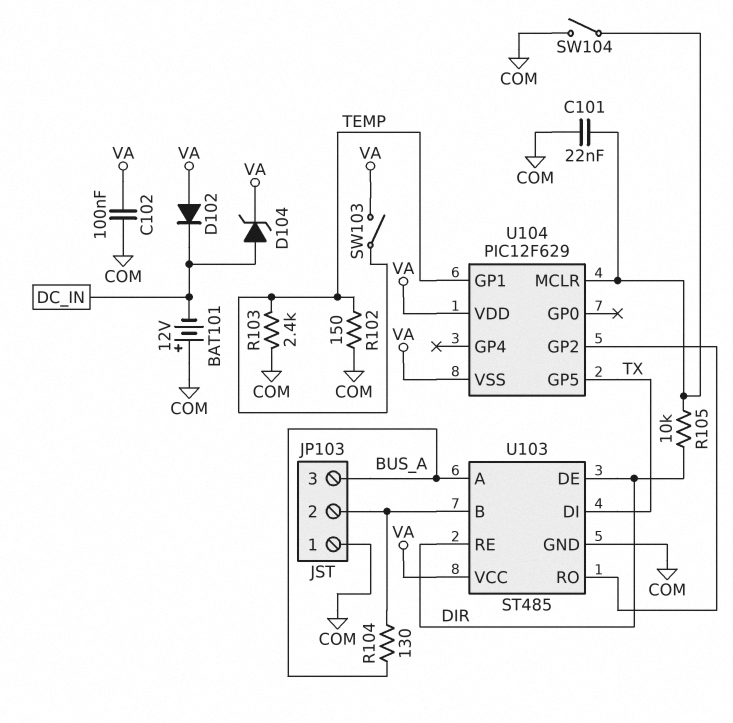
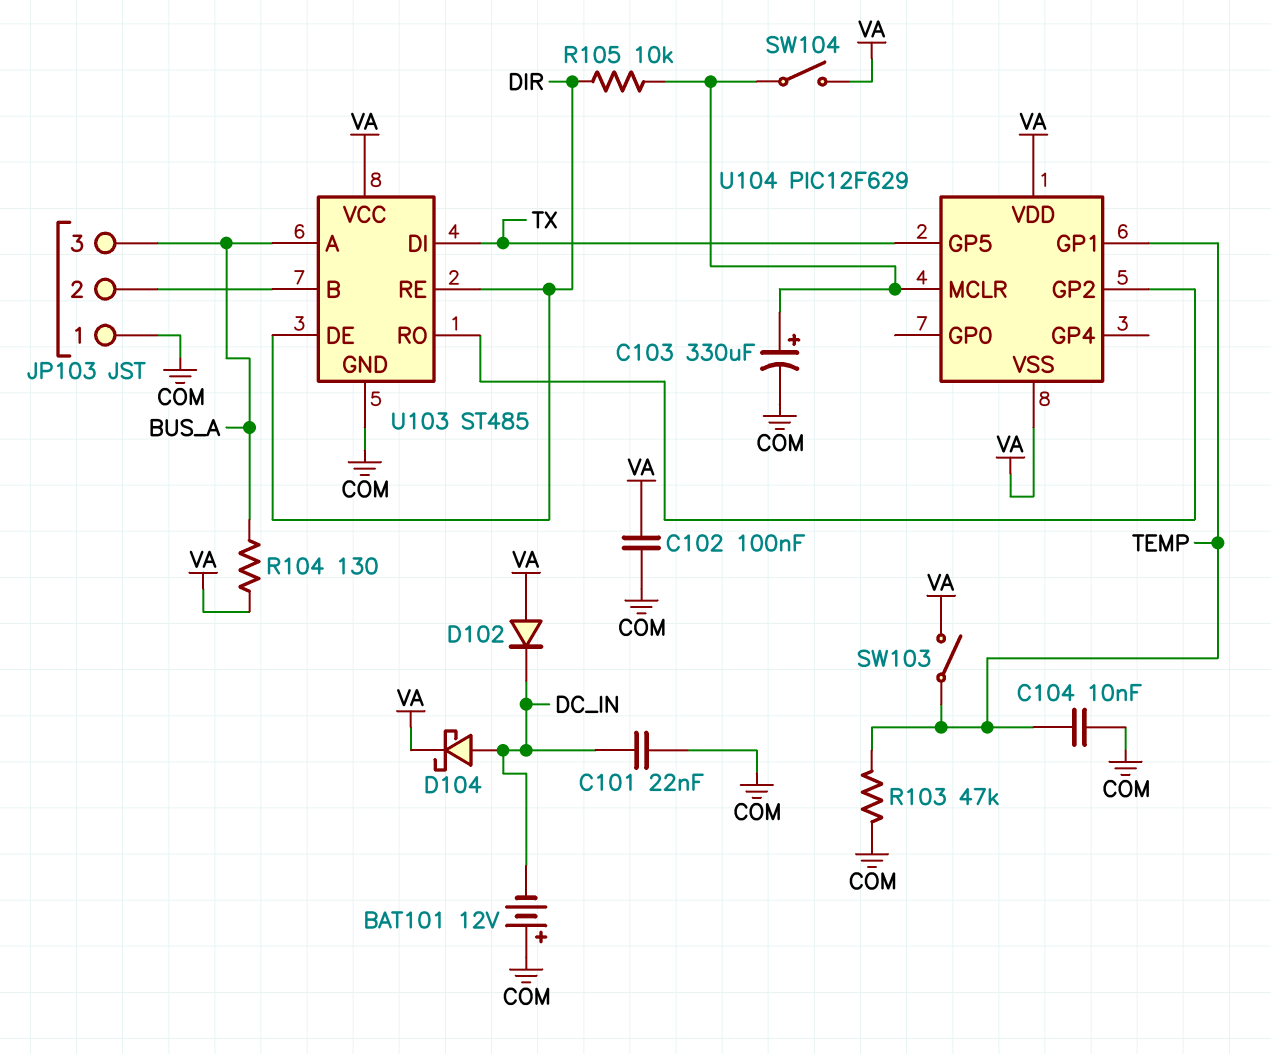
C101: 22nF (COM, U104/MCLR) -> 22nF (COM, DC_IN)
C103: none -> 330uF (plus U104/MCLR, minus COM)
C104: none -> 10nF (COM, TEMP)
D104: zener (A DC_IN, K VA) -> schottky (A DC_IN, K VA)
R102: 150 (COM, TEMP) -> none
R103: 2.4k (COM, TEMP) -> 47k (COM, TEMP)
R104: 130 (BUS_A, JP103/2) -> 130 (BUS_A, VA)
SW104: switch (COM, U104/MCLR) -> switch (U104/MCLR, VA)

